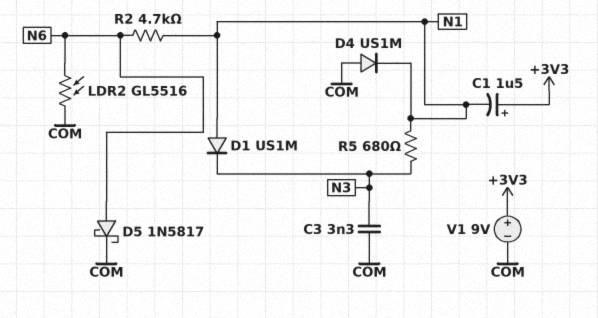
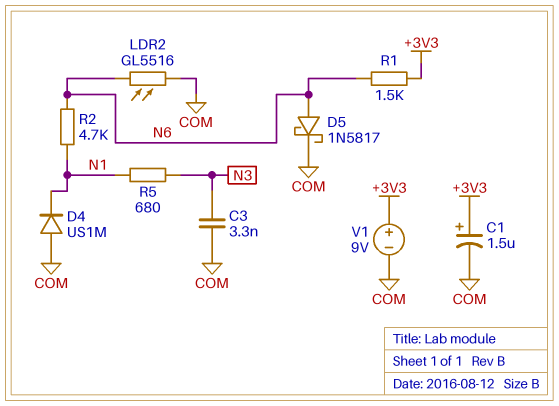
C1: 1.5uF (plus +3V3, minus N1) -> 1.5uF (plus +3V3, minus COM)
D1: diode US1M (A N1, K N3) -> none
R1: none -> 1.5k (+3V3, N6)

